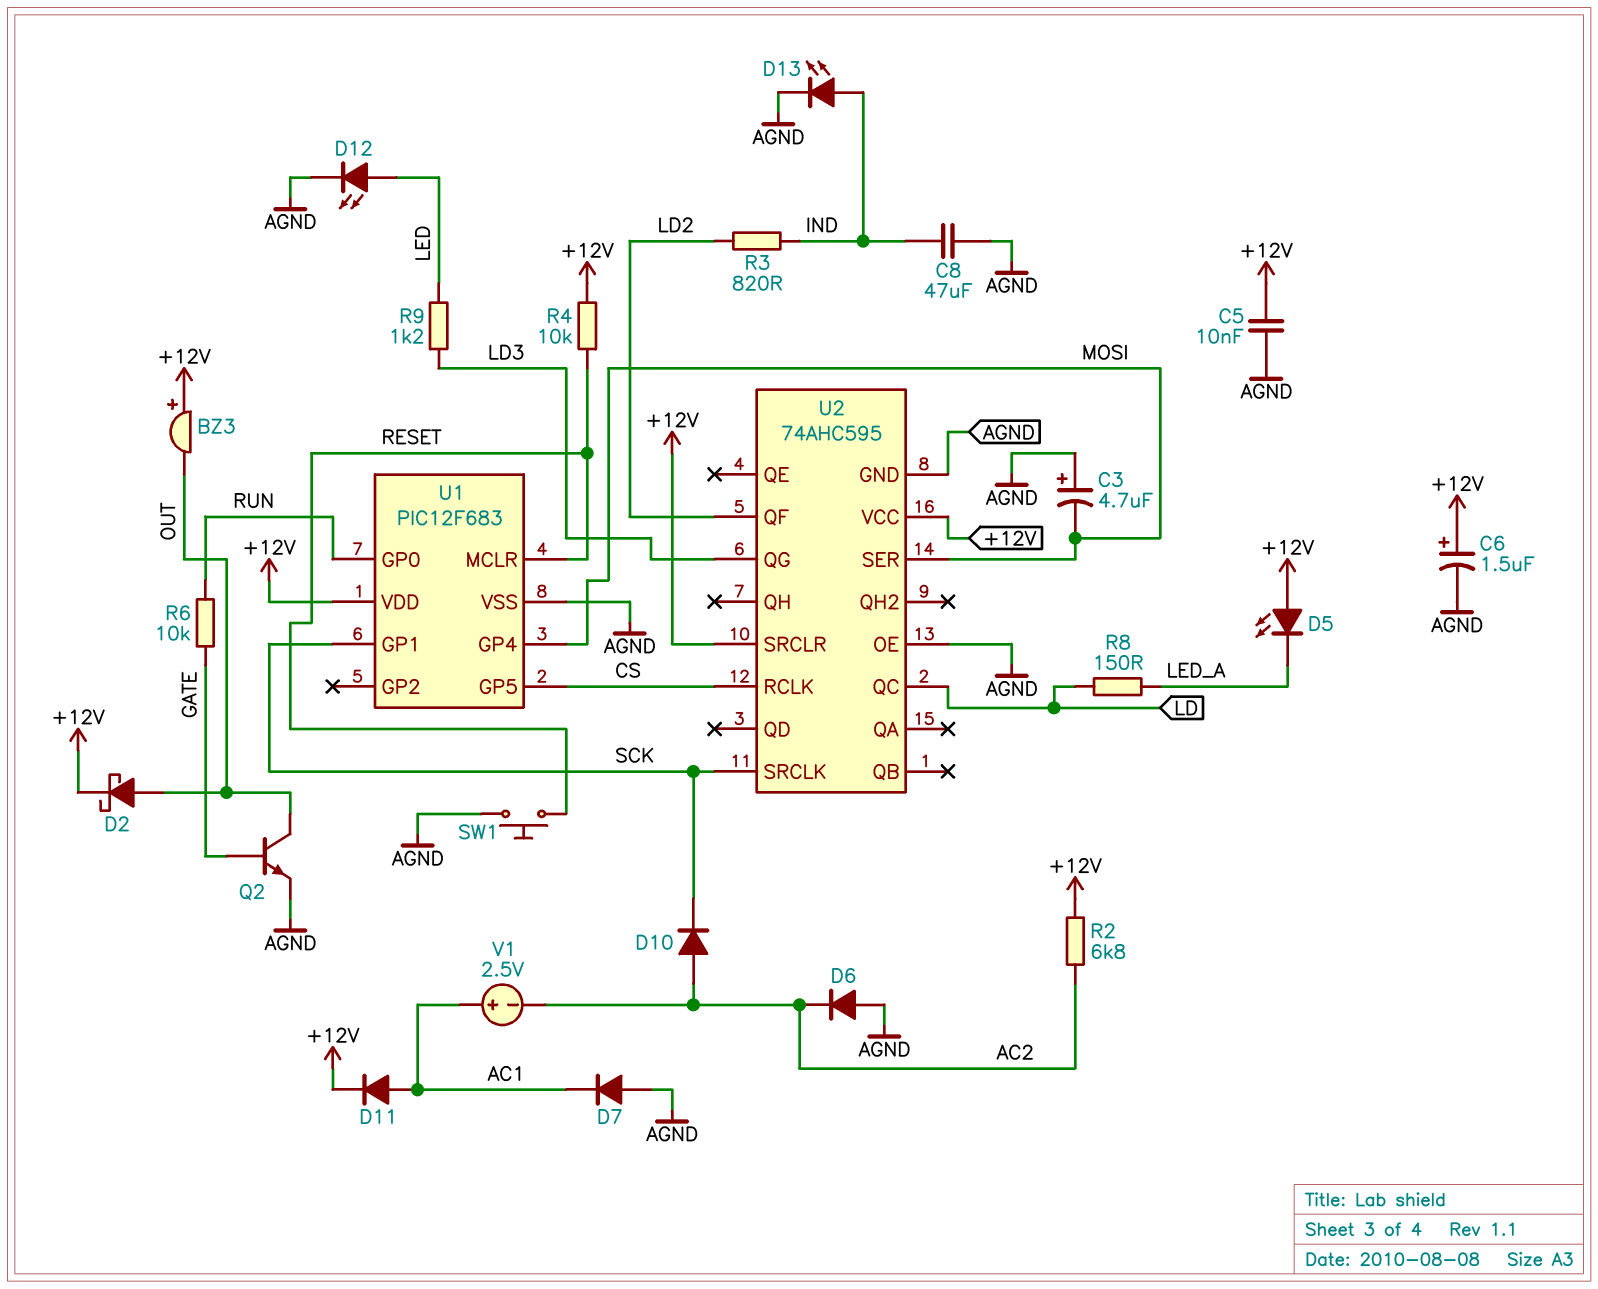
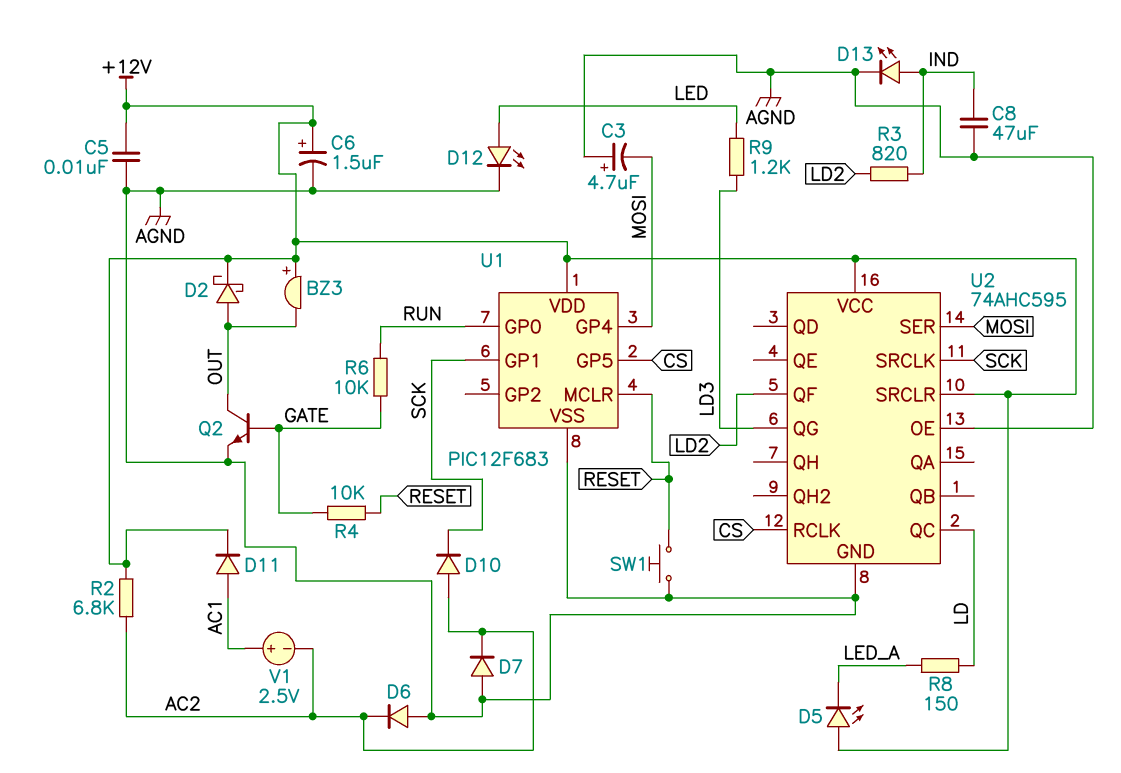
D7: diode (A AGND, K AC1) -> diode (A AGND, K AC2)
R4: 10k (+12V, RESET) -> 10k (GATE, RESET)

